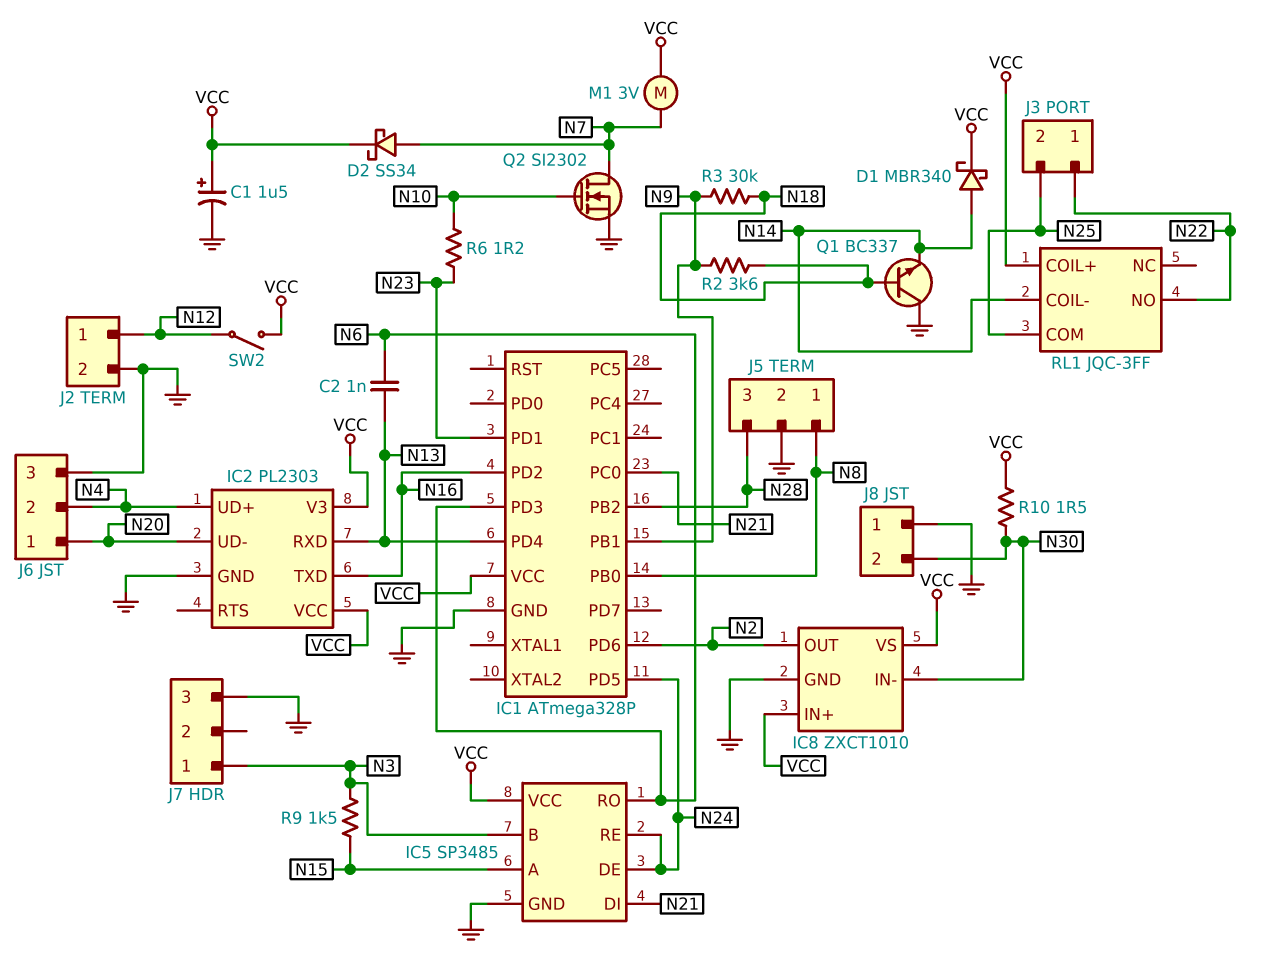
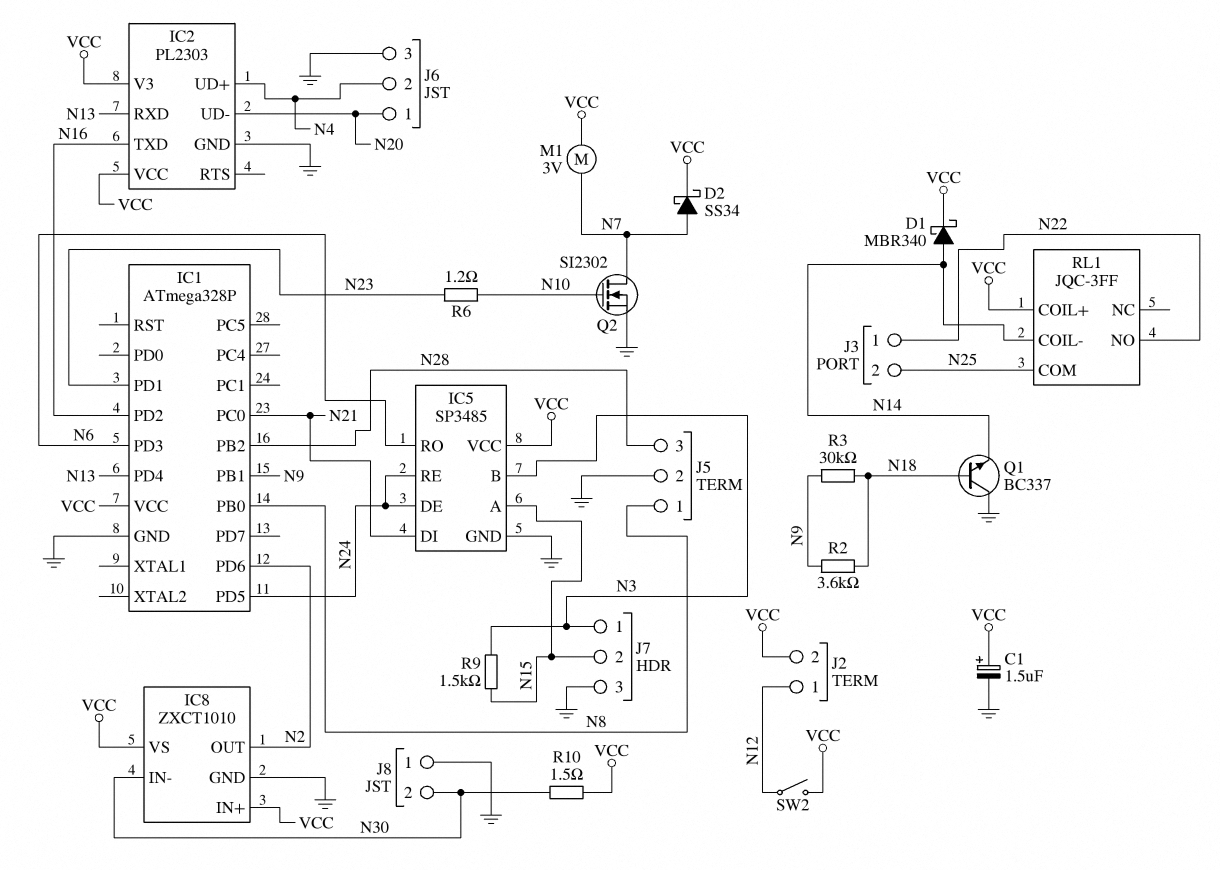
C2: 1nF (N6, N13) -> none
J2 pin 2: GND -> VCC
J7 pin 2: none -> N15

